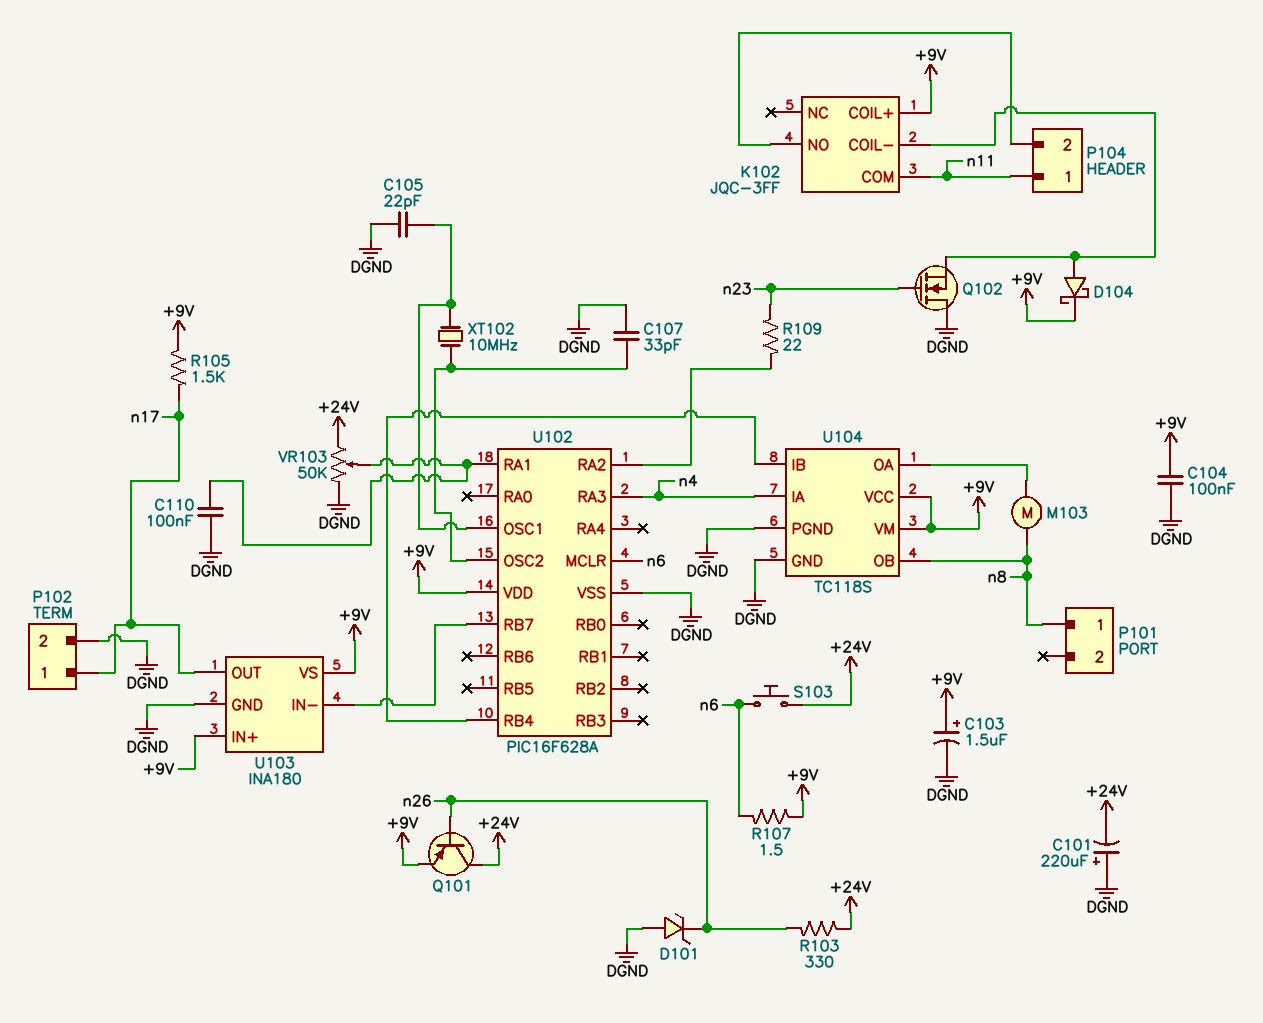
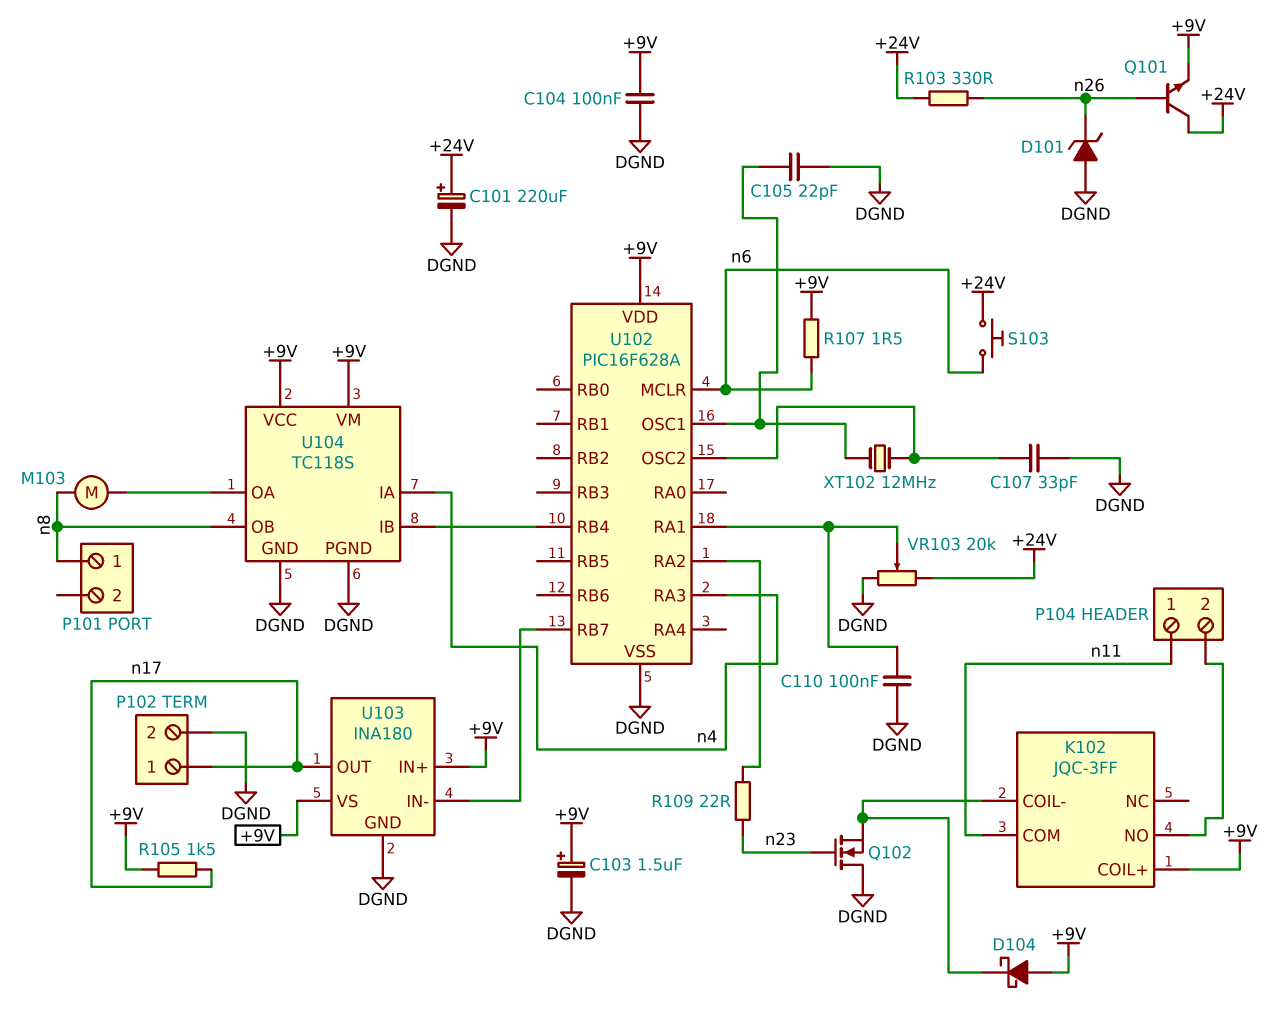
C101: 220uF (plus DGND, minus +24V) -> 220uF (plus +24V, minus DGND)
D104: schottky (A K102/COIL-, K +9V) -> schottky (A +9V, K K102/COIL-)
Q101: PNP (B n26, C +24V, E +9V) -> NPN (B n26, C +24V, E +9V)
VR103: 50k (+24V, DGND, wiper U102/RA1) -> 20k (+24V, DGND, wiper U102/RA1)
XT102: 10MHz (U102/OSC1, U102/OSC2) -> 12MHz (U102/OSC1, U102/OSC2)

